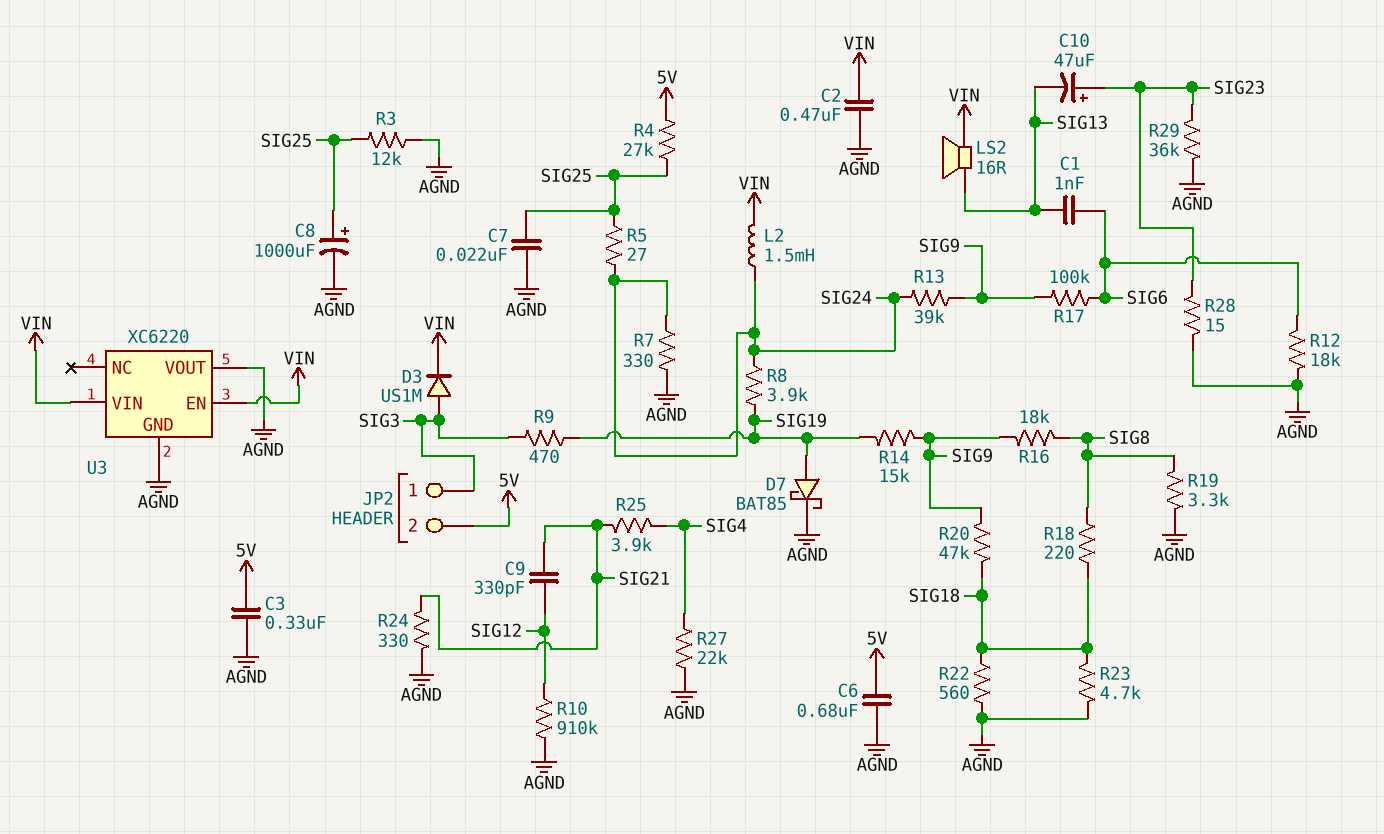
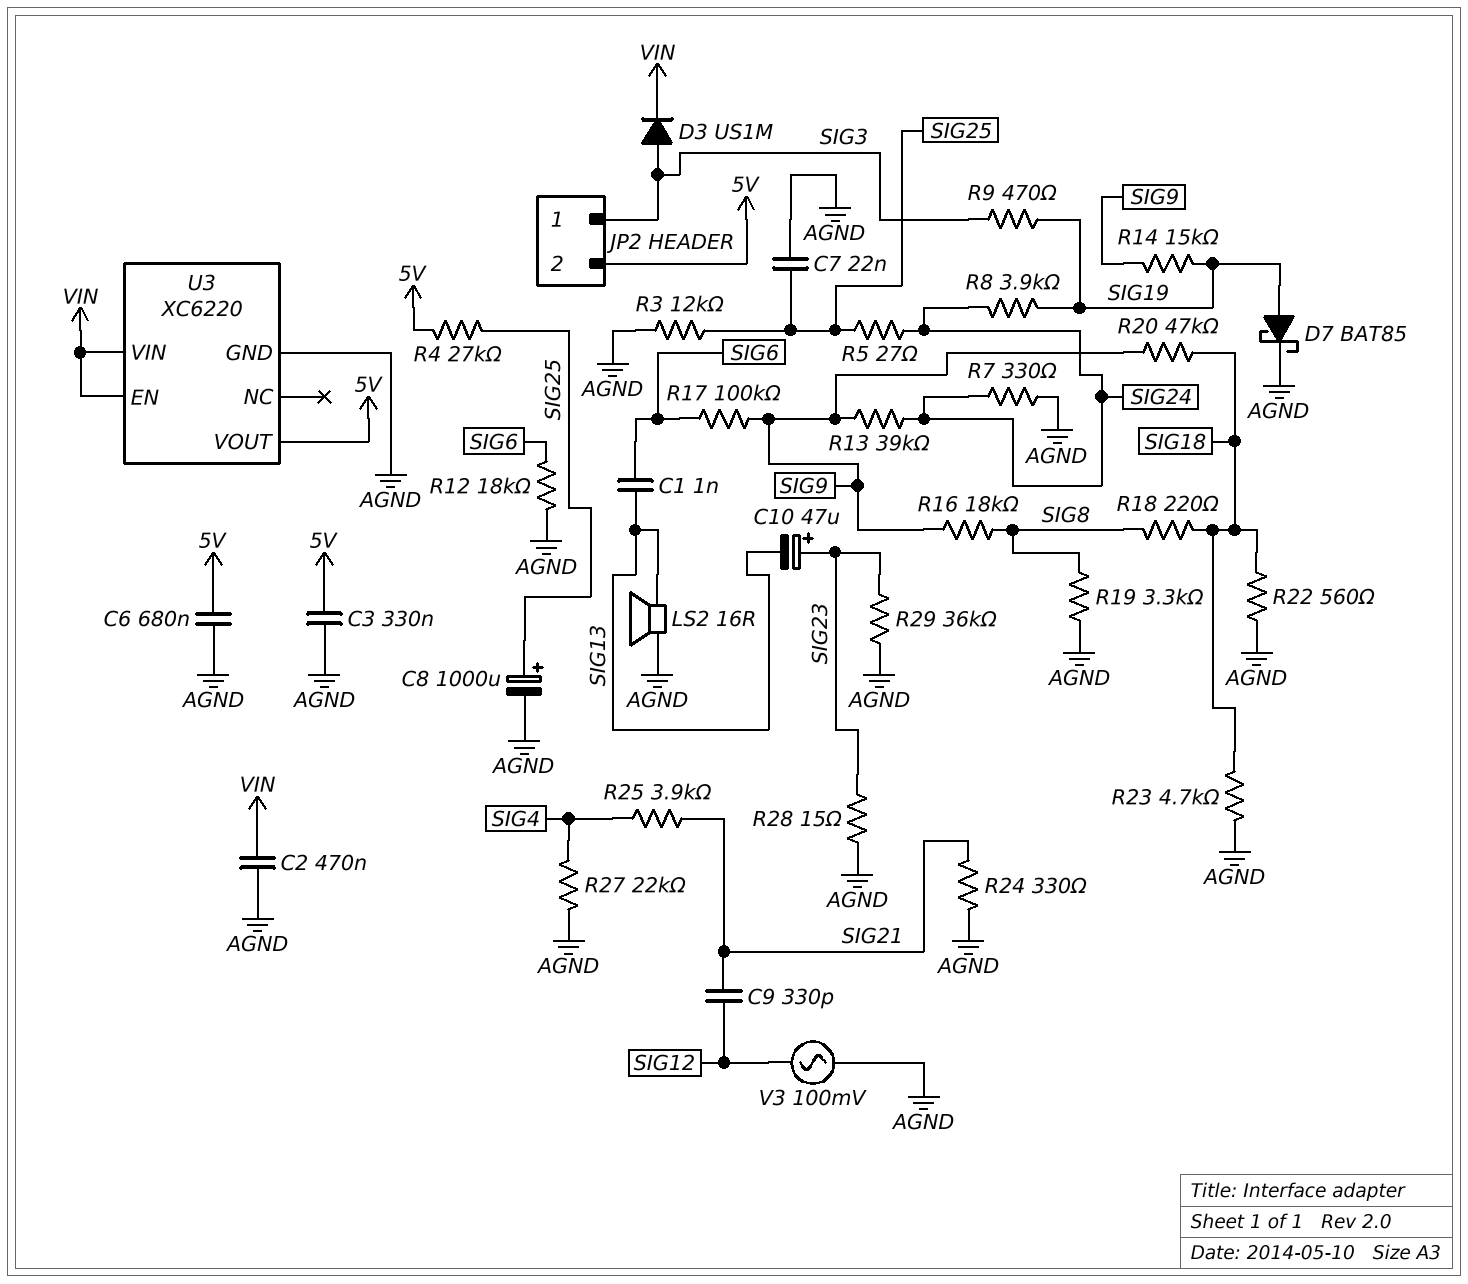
L2: 1.5mH (SIG24, VIN) -> none
LS2: speaker 16R (SIG13, VIN) -> speaker 16R (AGND, SIG13)
R10: 910k (AGND, SIG12) -> none
U3 pin VOUT: AGND -> 5V
V3: none -> AC 100mV (AGND, SIG12)

